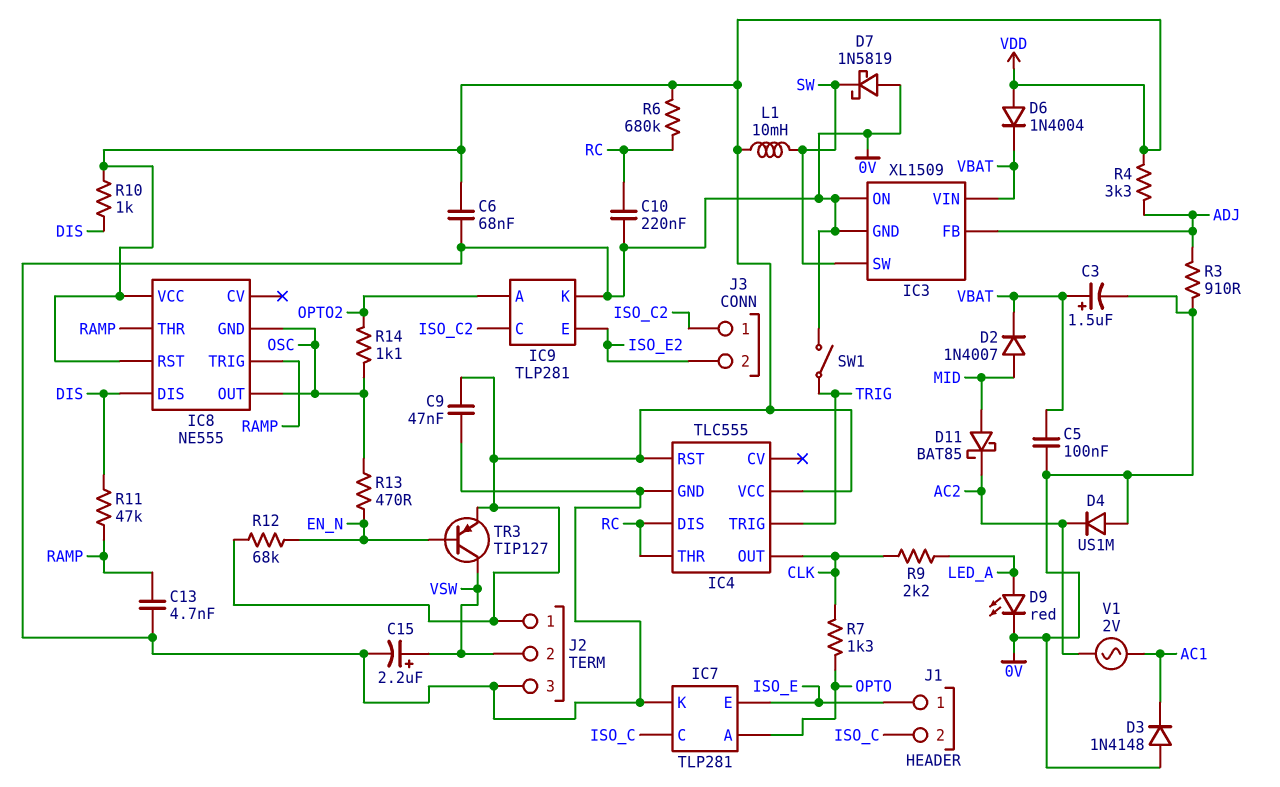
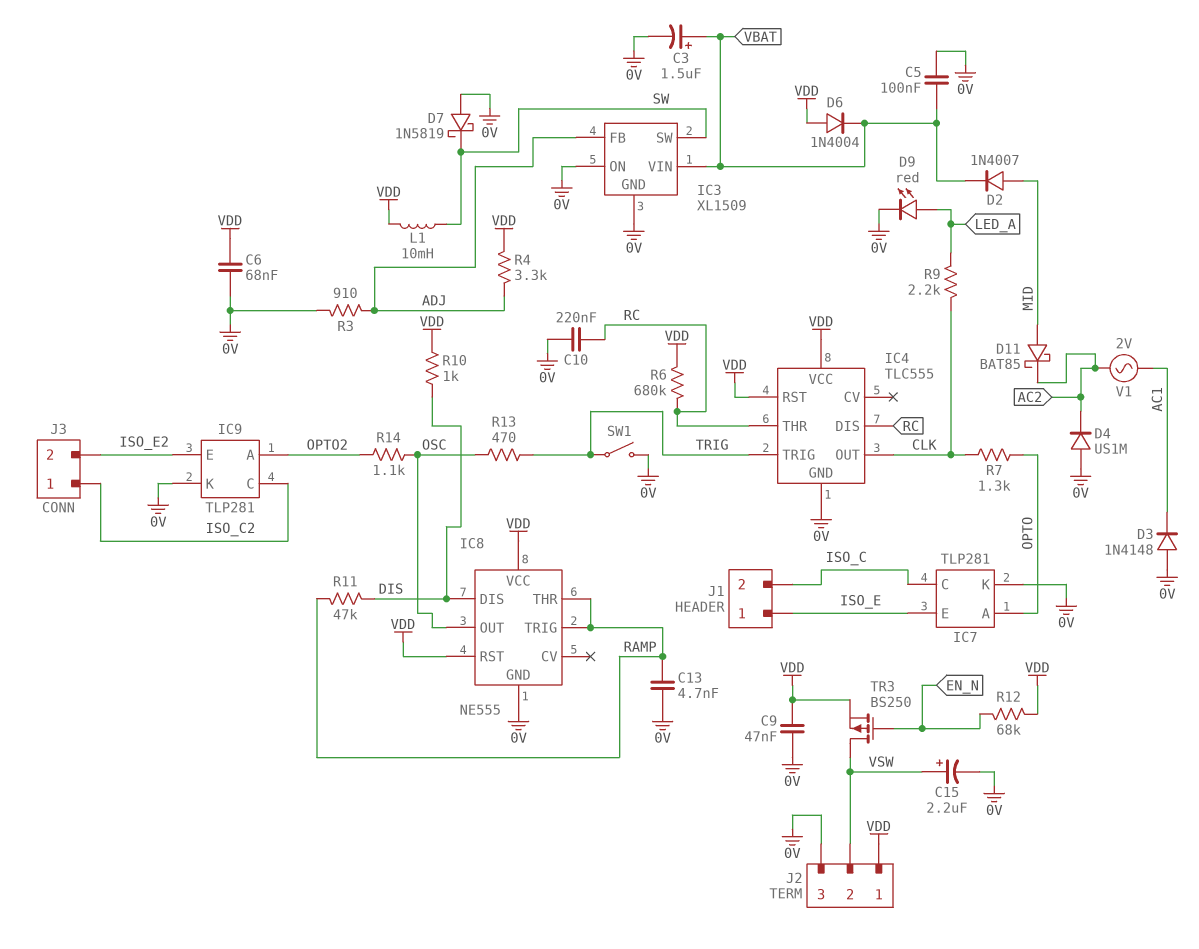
IC8 pin GND: OSC -> 0V
R13: 470 (EN_N, OSC) -> 470 (OSC, TRIG)
TR3: PNP TIP127 (B EN_N, C VSW, E VDD) -> PMOS BS250 (G EN_N, D VSW, S VDD)

